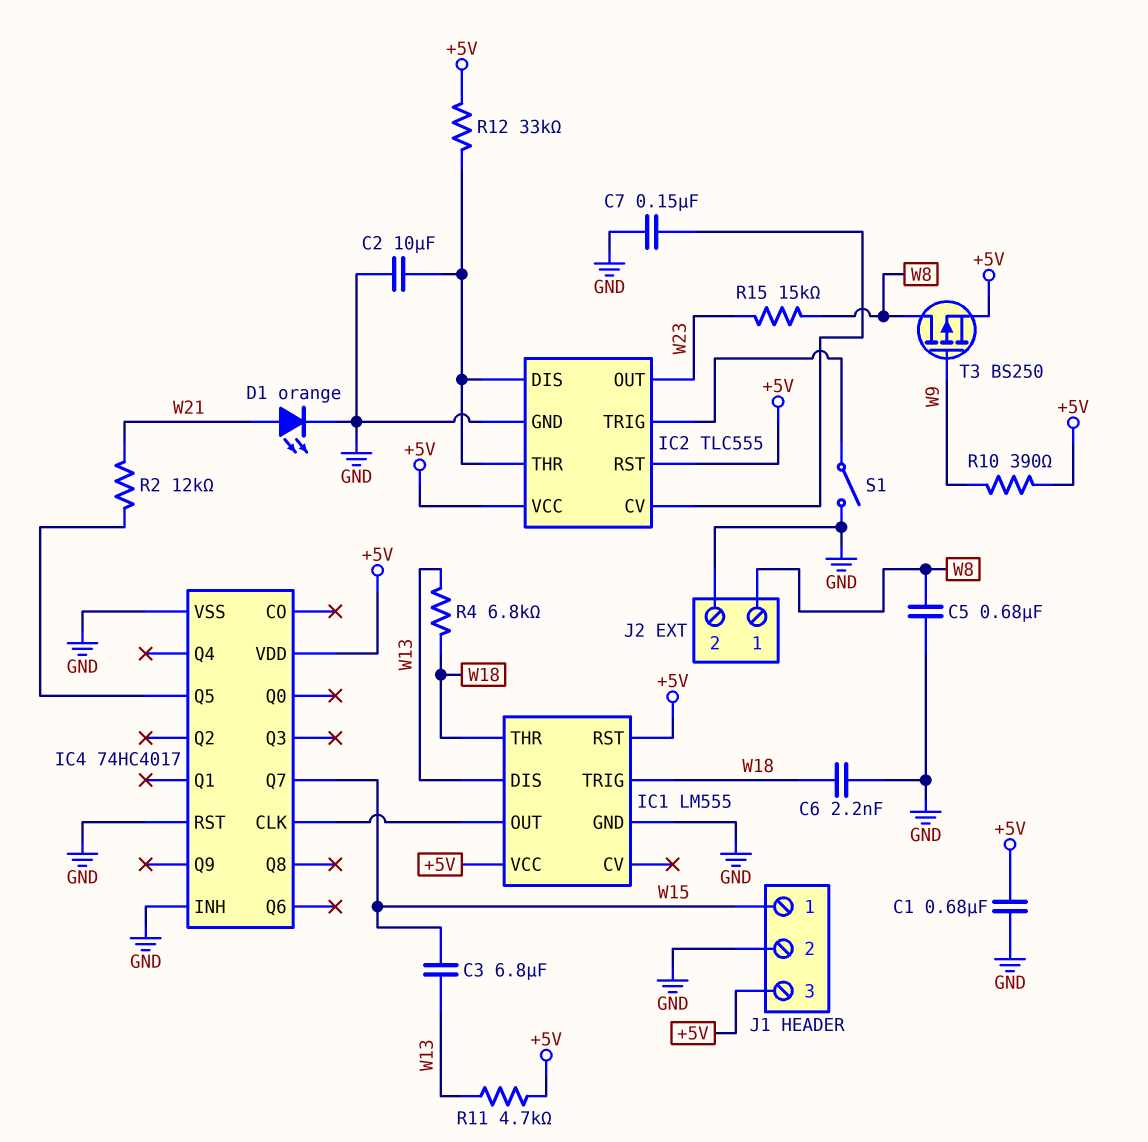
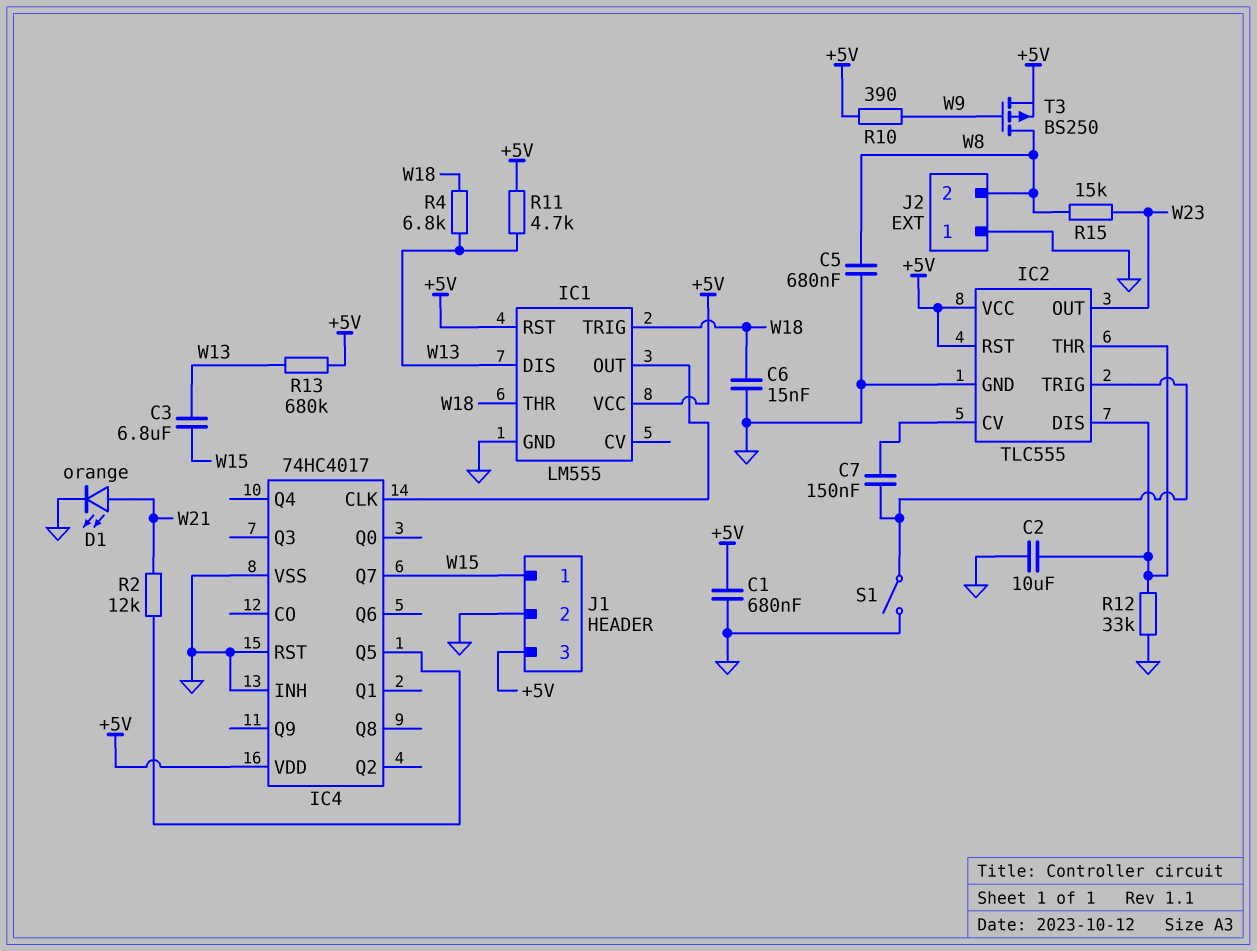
C6: 2.2nF (GND, W18) -> 15nF (GND, W18)
C7: 150nF (GND, IC2/CV) -> 150nF (IC2/CV, IC2/TRIG)
J2 pin 1: W8 -> GND
J2 pin 2: GND -> W8
R12: 33k (+5V, IC2/DIS) -> 33k (GND, IC2/DIS)
R13: none -> 680k (+5V, W13)

